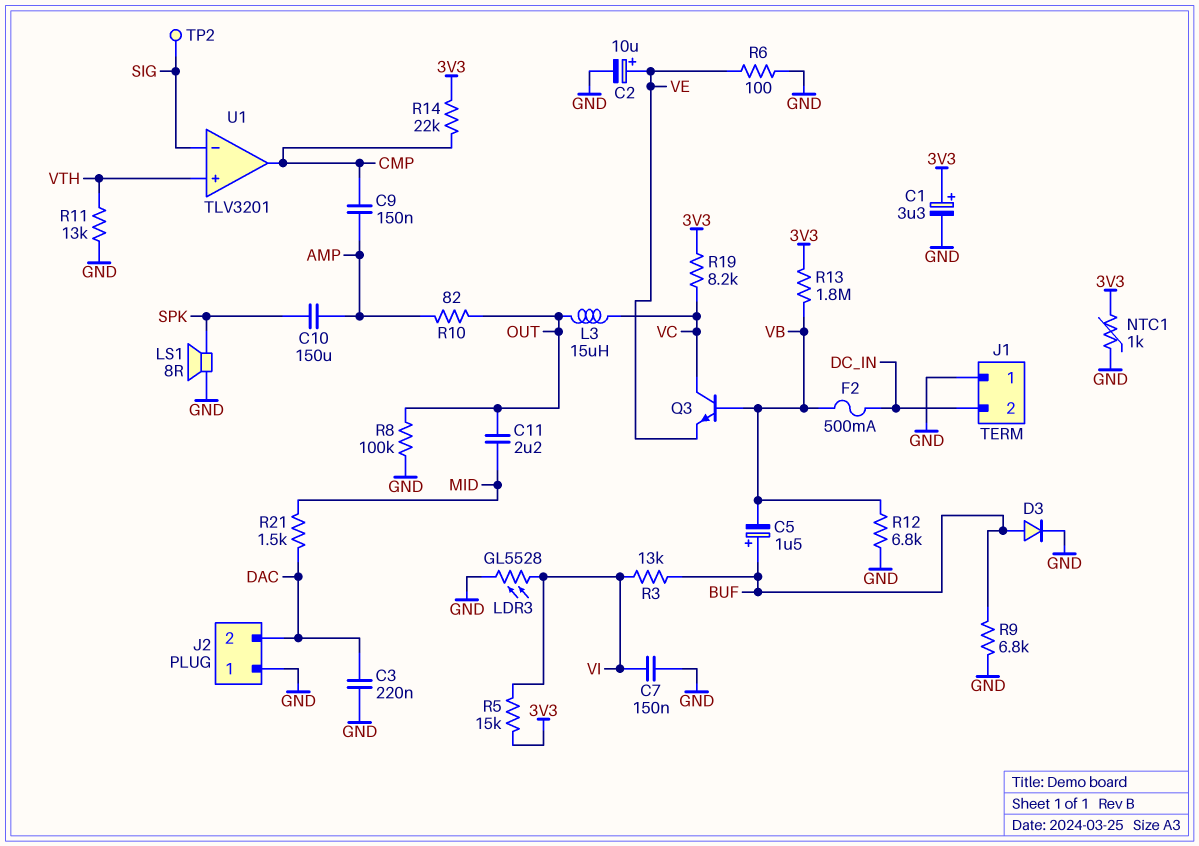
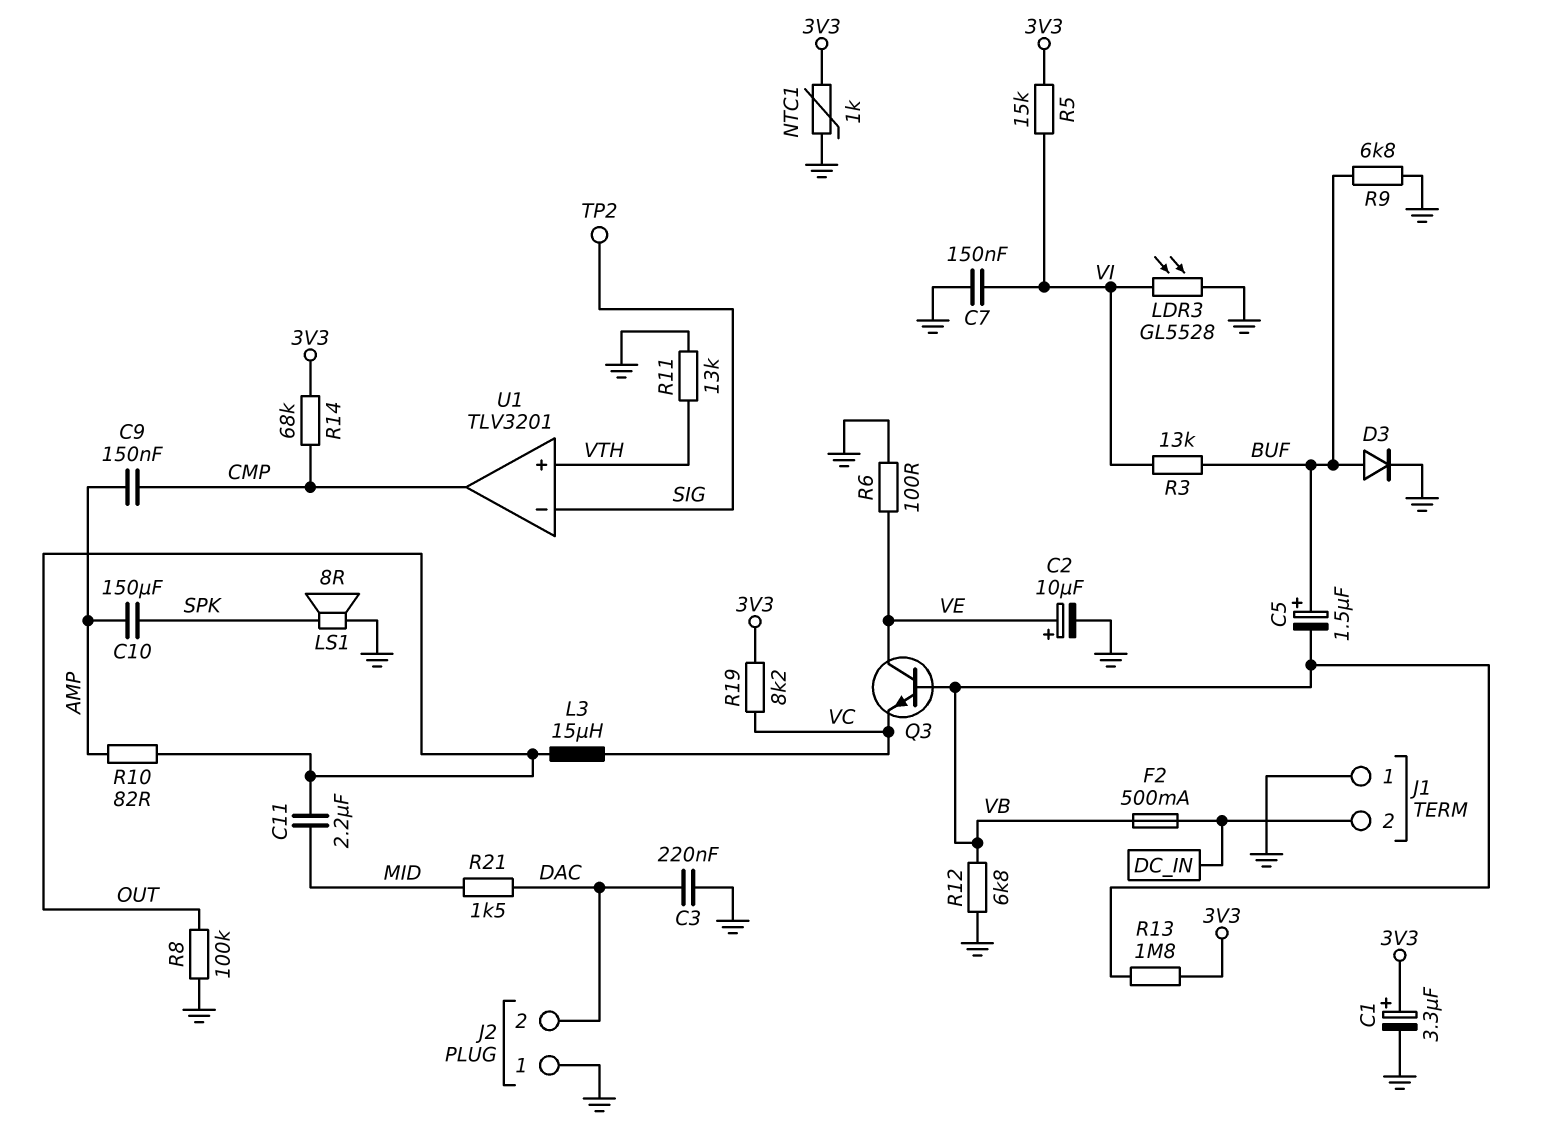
Q3: NPN (B VB, C VC, E VE) -> NPN (B VB, C VE, E VC)
R14: 22k (3V3, CMP) -> 68k (3V3, CMP)

